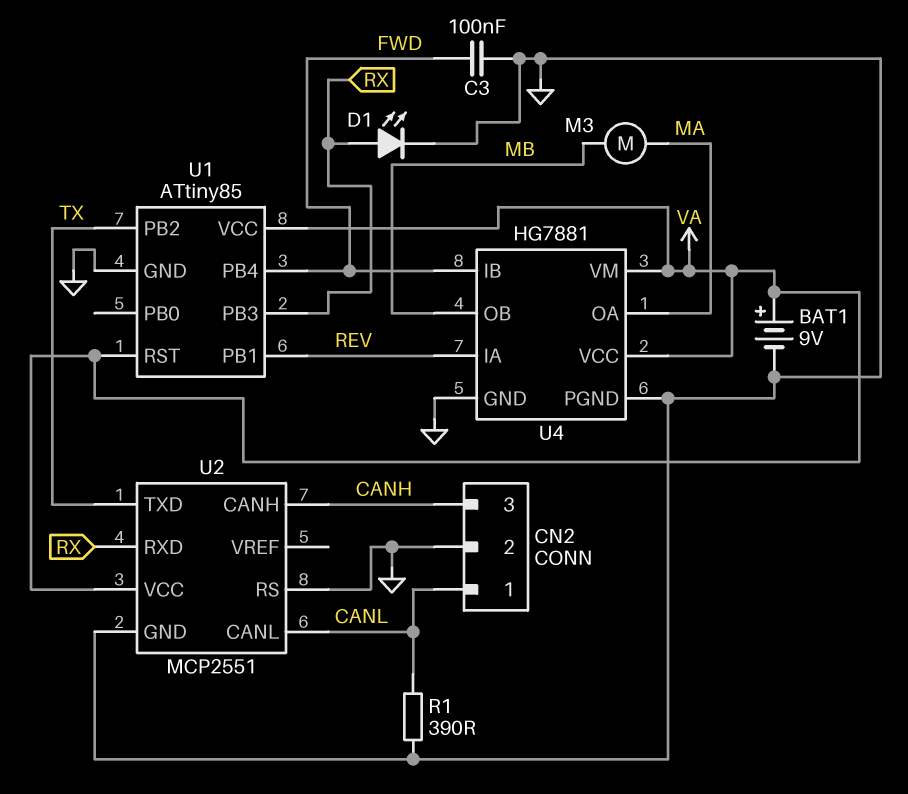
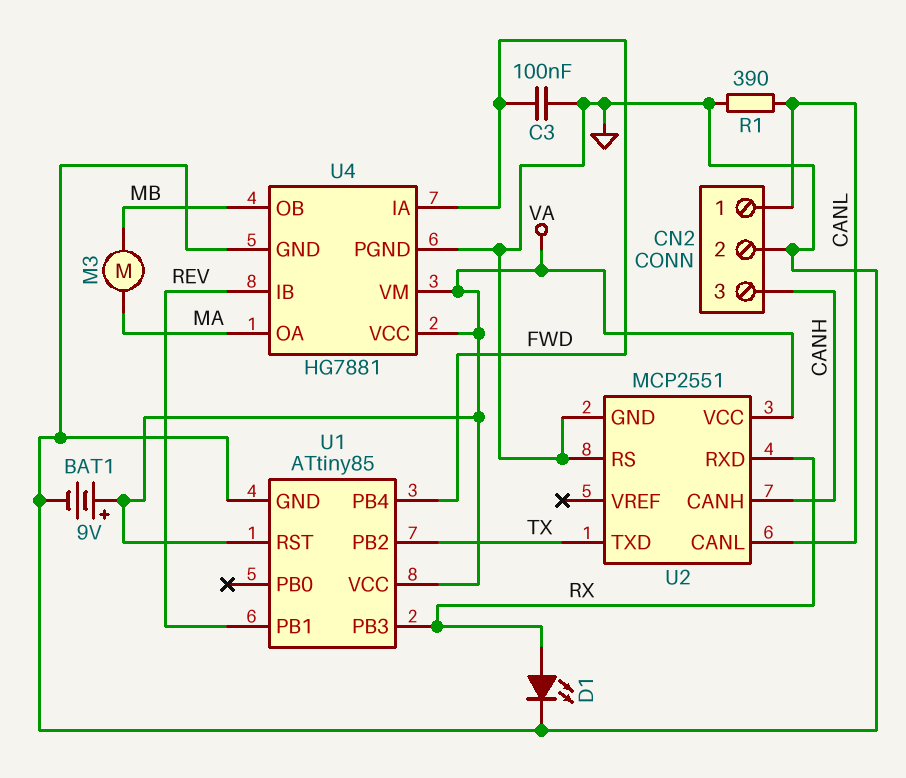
U4 pin IA: REV -> FWD
U4 pin IB: FWD -> REV

